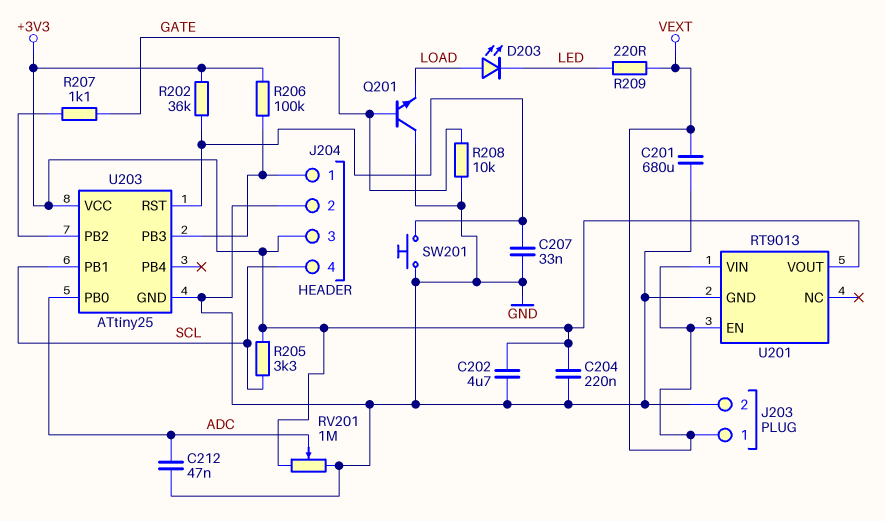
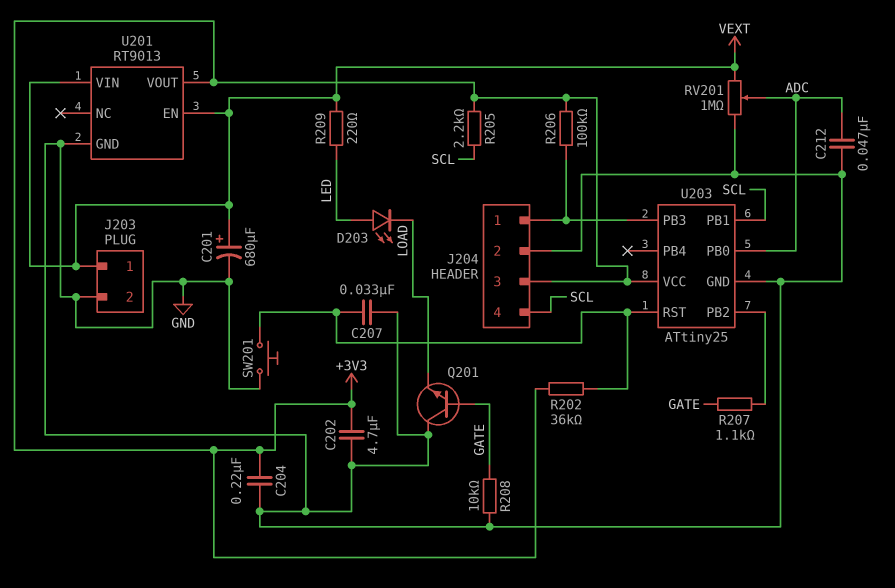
C201: 680uF (GND, VEXT) -> 680uF (plus VEXT, minus GND)
D203: LED (A LOAD, K LED) -> LED (A LED, K LOAD)
R205: 3.3k (+3V3, SCL) -> 2.2k (+3V3, SCL)
RV201: 1M (+3V3, GND, wiper ADC) -> 1M (GND, VEXT, wiper ADC)

